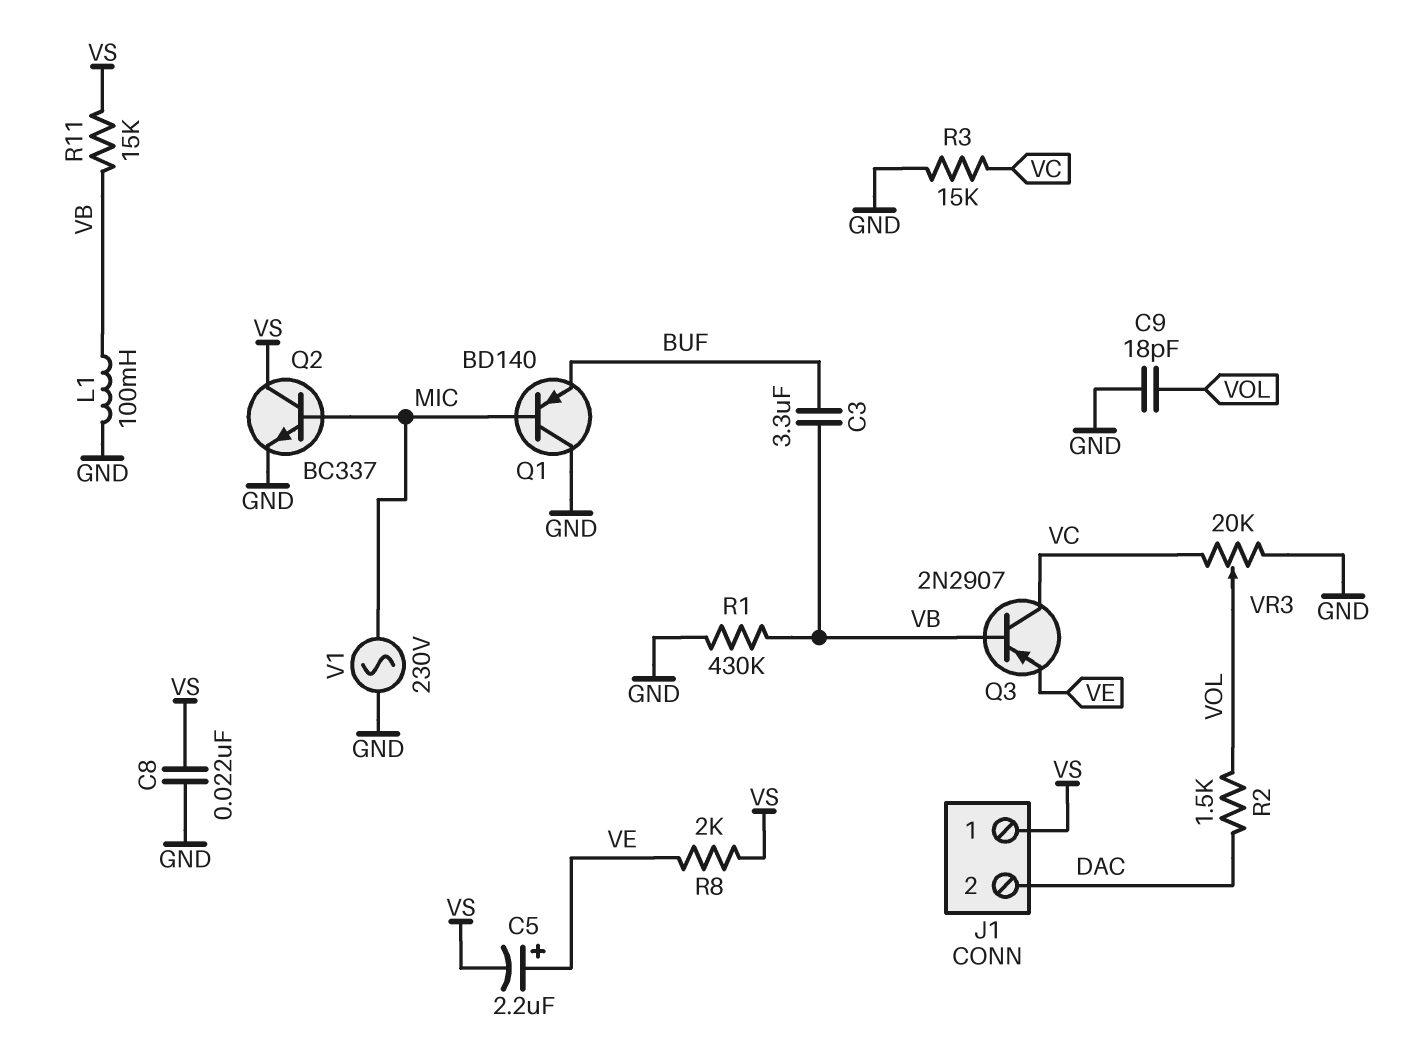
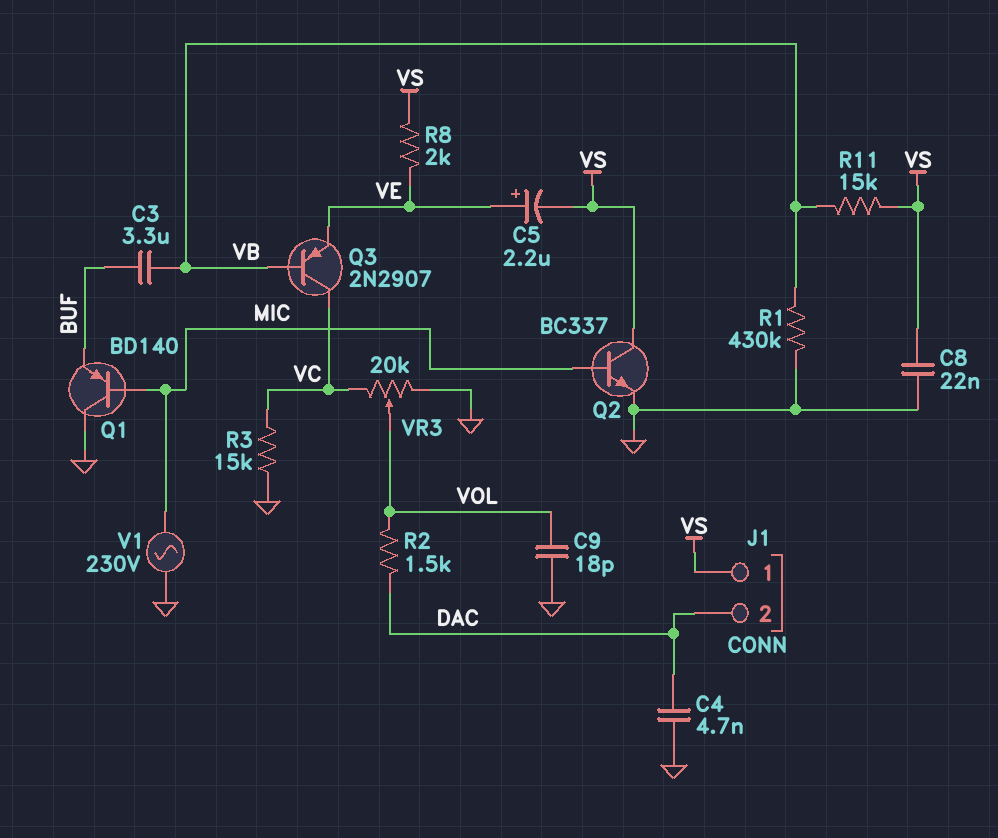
C4: none -> 4.7nF (DAC, GND)
L1: 100mH (GND, VB) -> none

